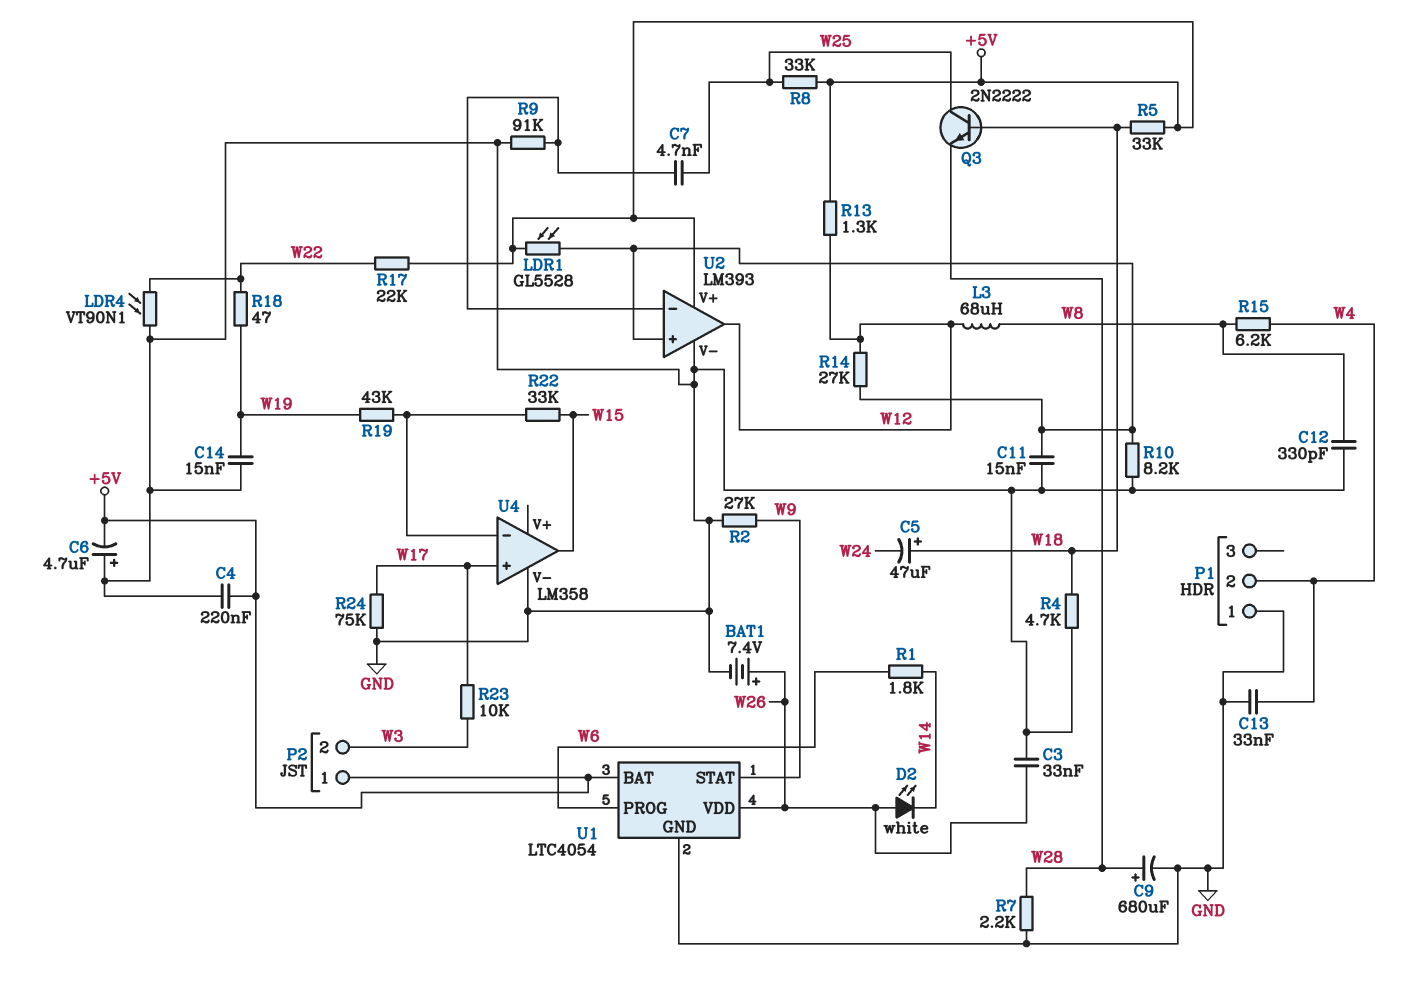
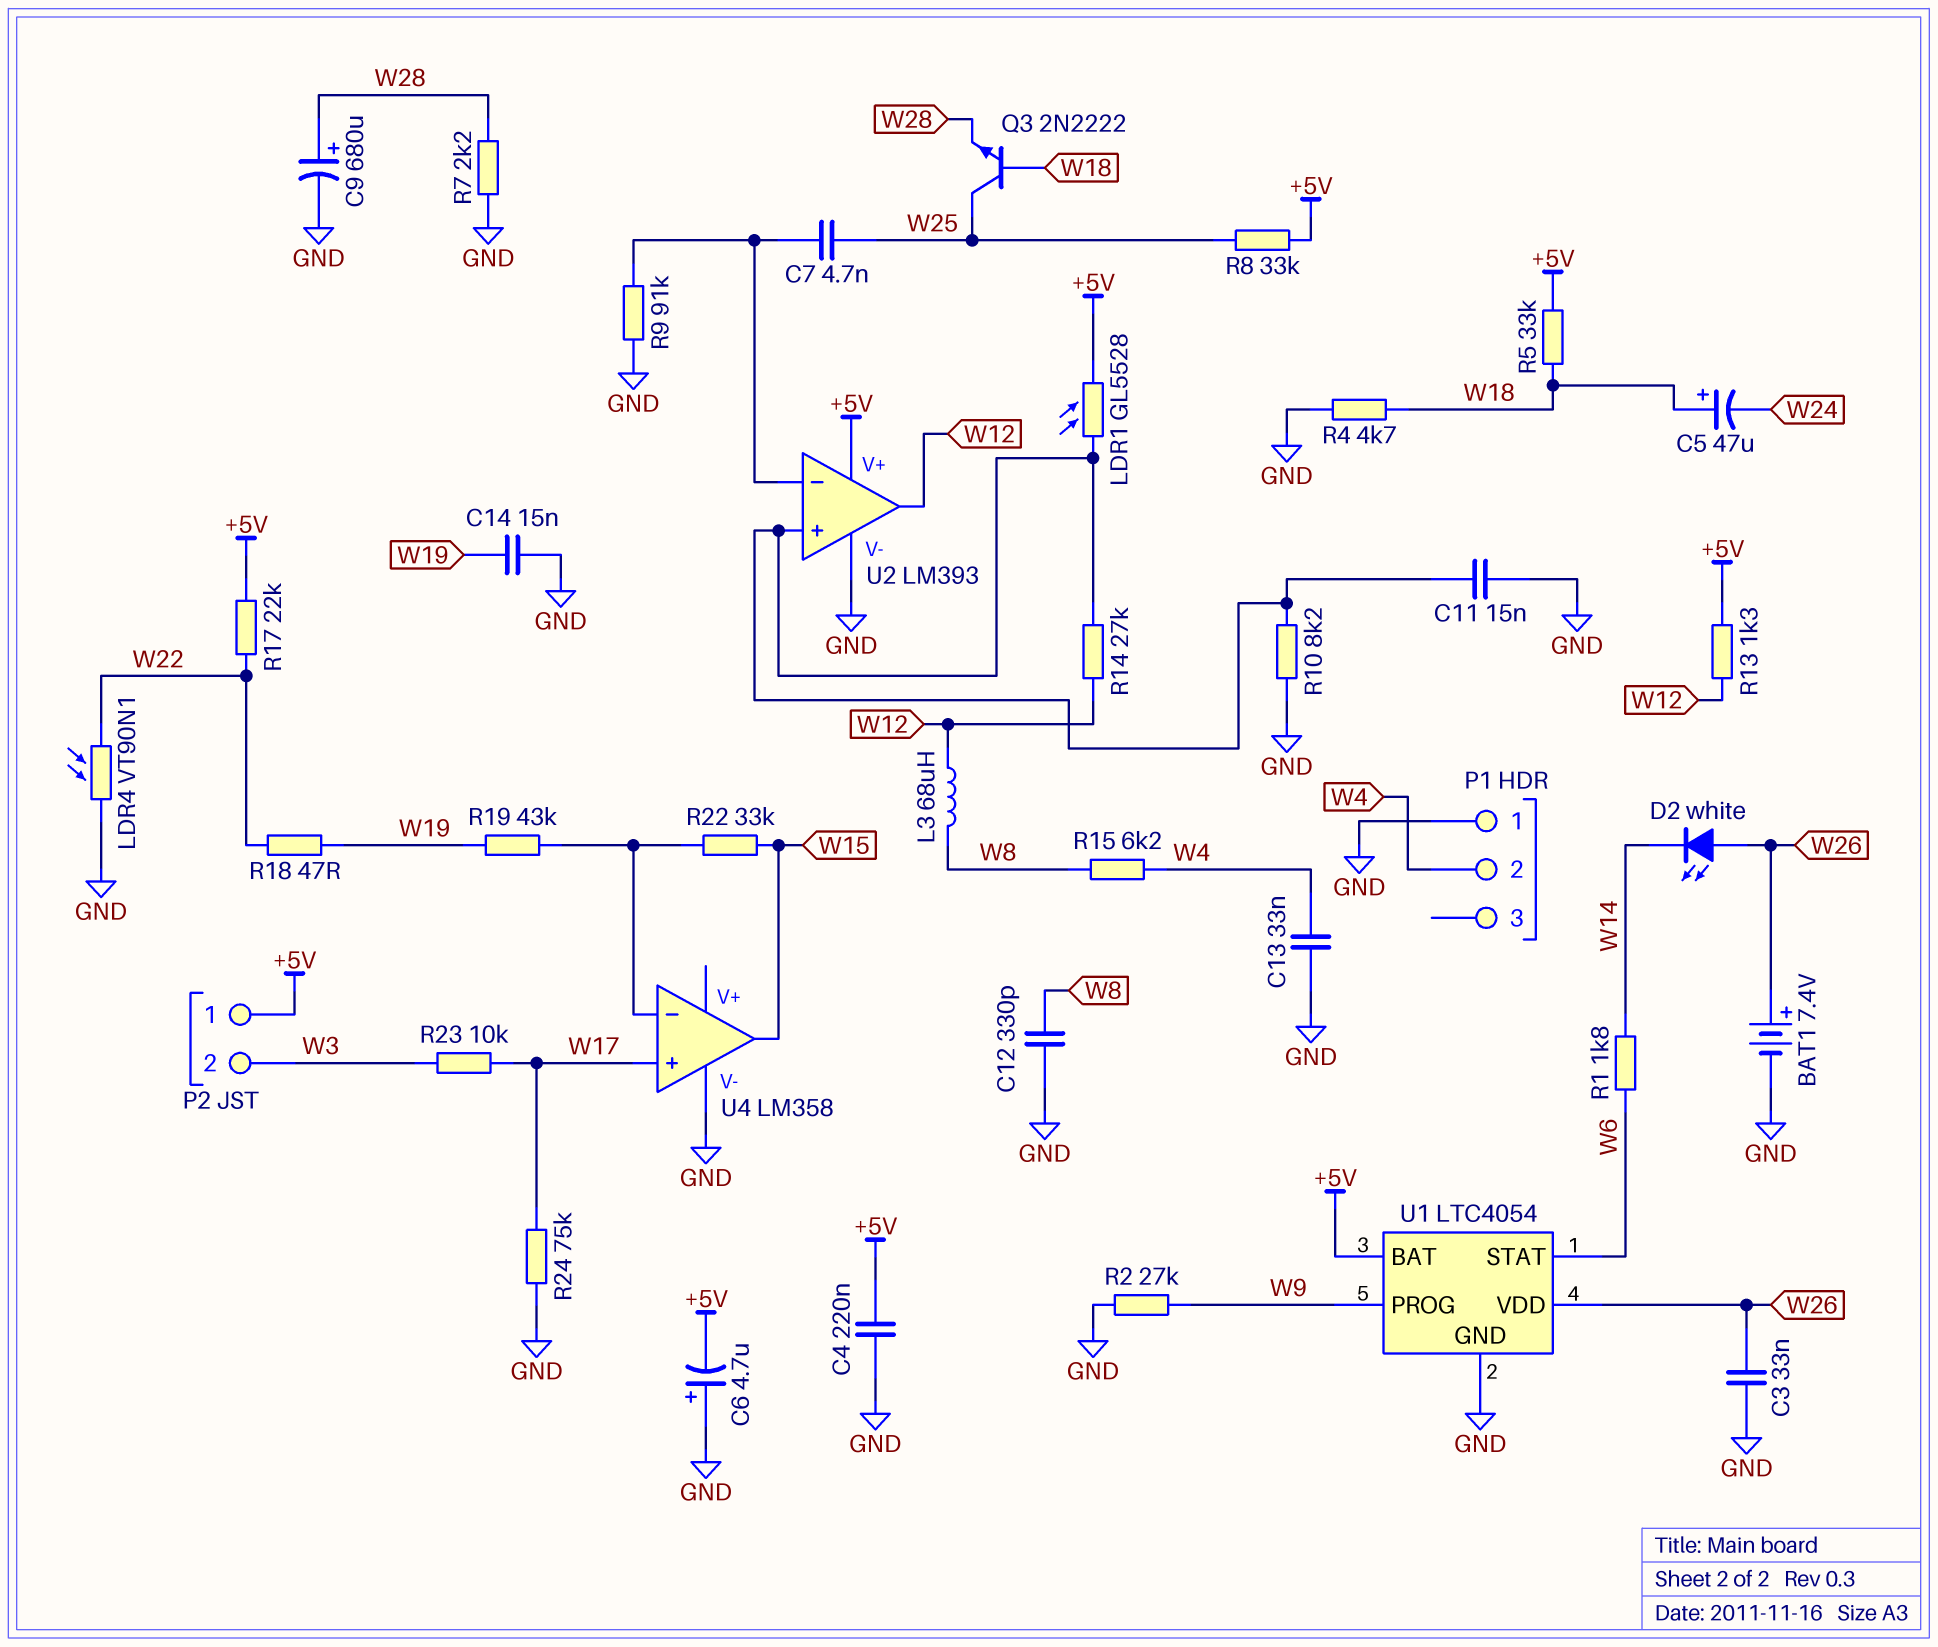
U1 pin PROG: W6 -> W9
U1 pin STAT: W9 -> W6

